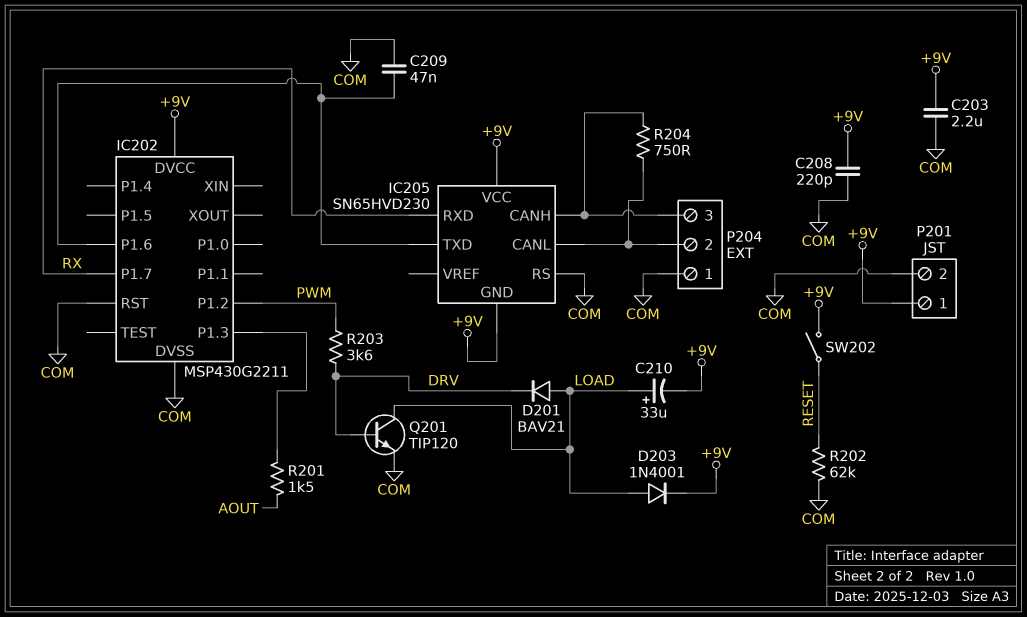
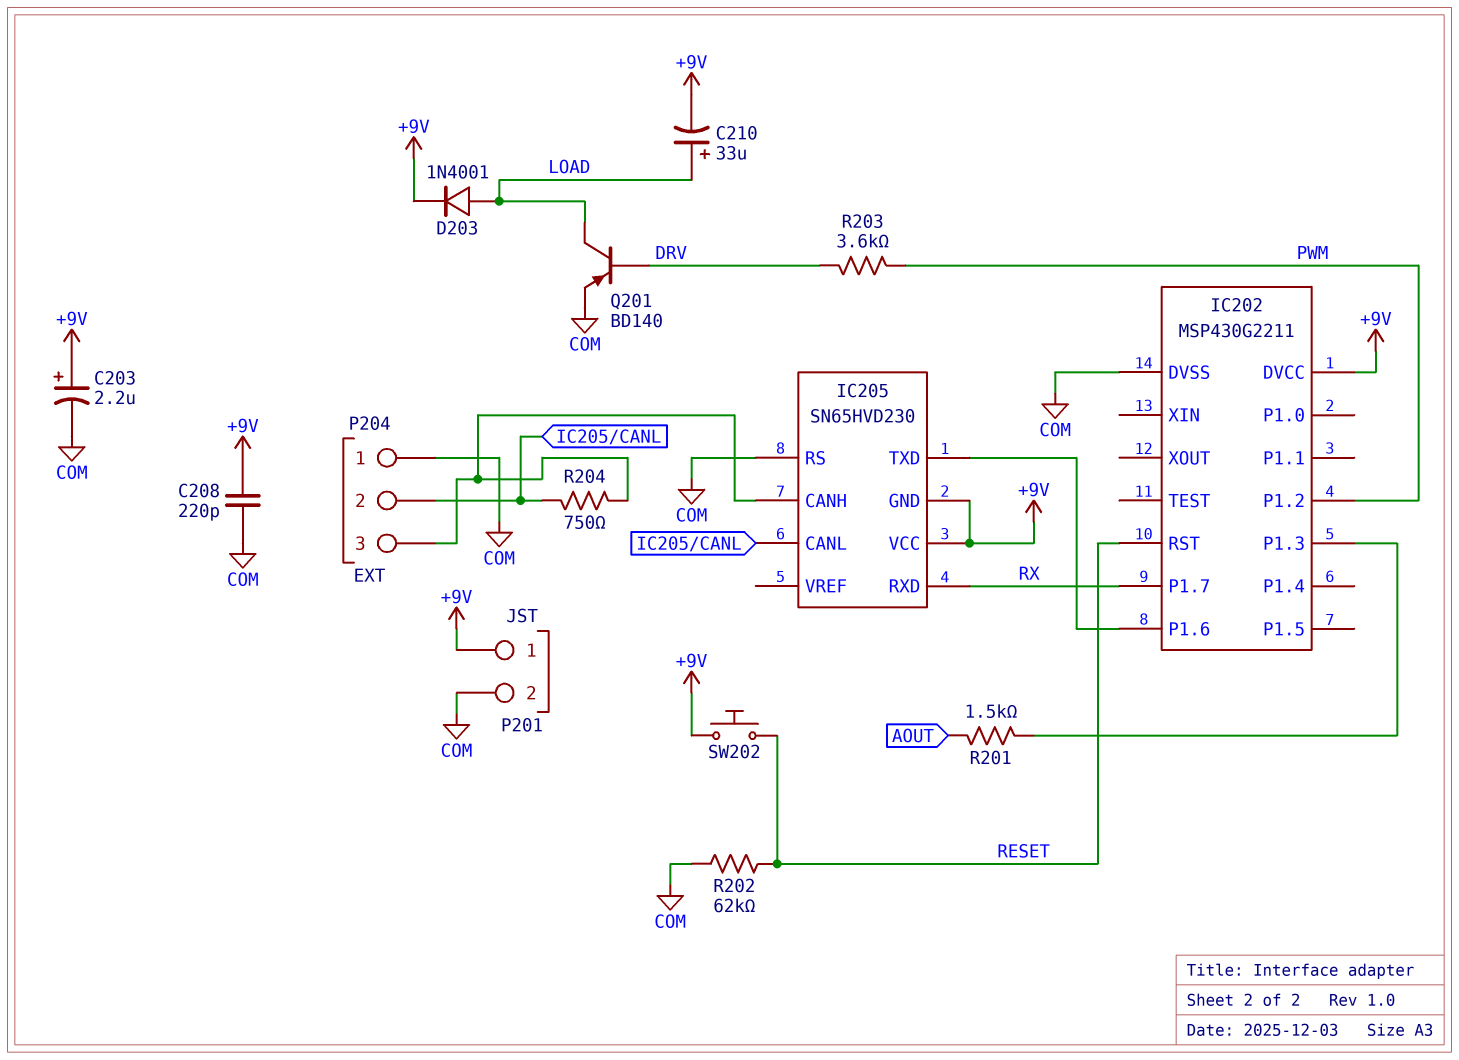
C203: 2.2uF (+9V, COM) -> 2.2uF (plus +9V, minus COM)
C209: 47nF (COM, IC202/P1.6) -> none
D201: diode BAV21 (A LOAD, K DRV) -> none
IC202 pin RST: COM -> RESET
Q201: NPN TIP120 (B DRV, C LOAD, E COM) -> PNP BD140 (B DRV, C LOAD, E COM)
SW202: switch (+9V, RESET) -> button (+9V, RESET)

